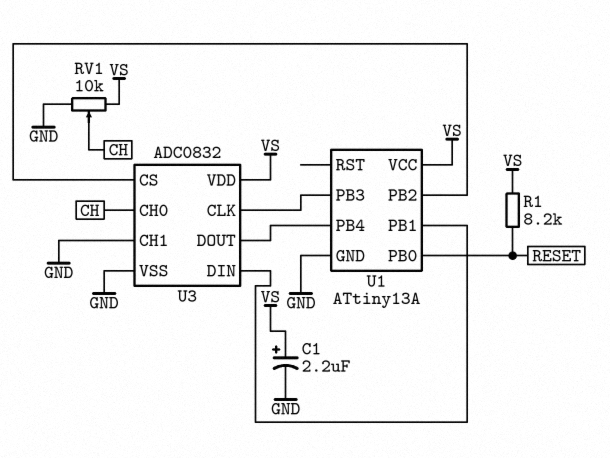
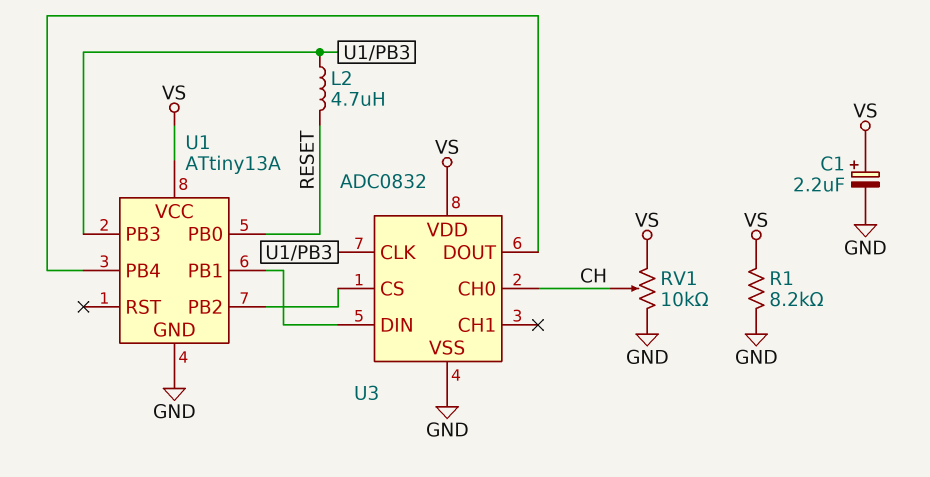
L2: none -> 4.7uH (RESET, U1/PB3)
R1: 8.2k (RESET, VS) -> 8.2k (GND, VS)
U3 pin CH1: GND -> none

